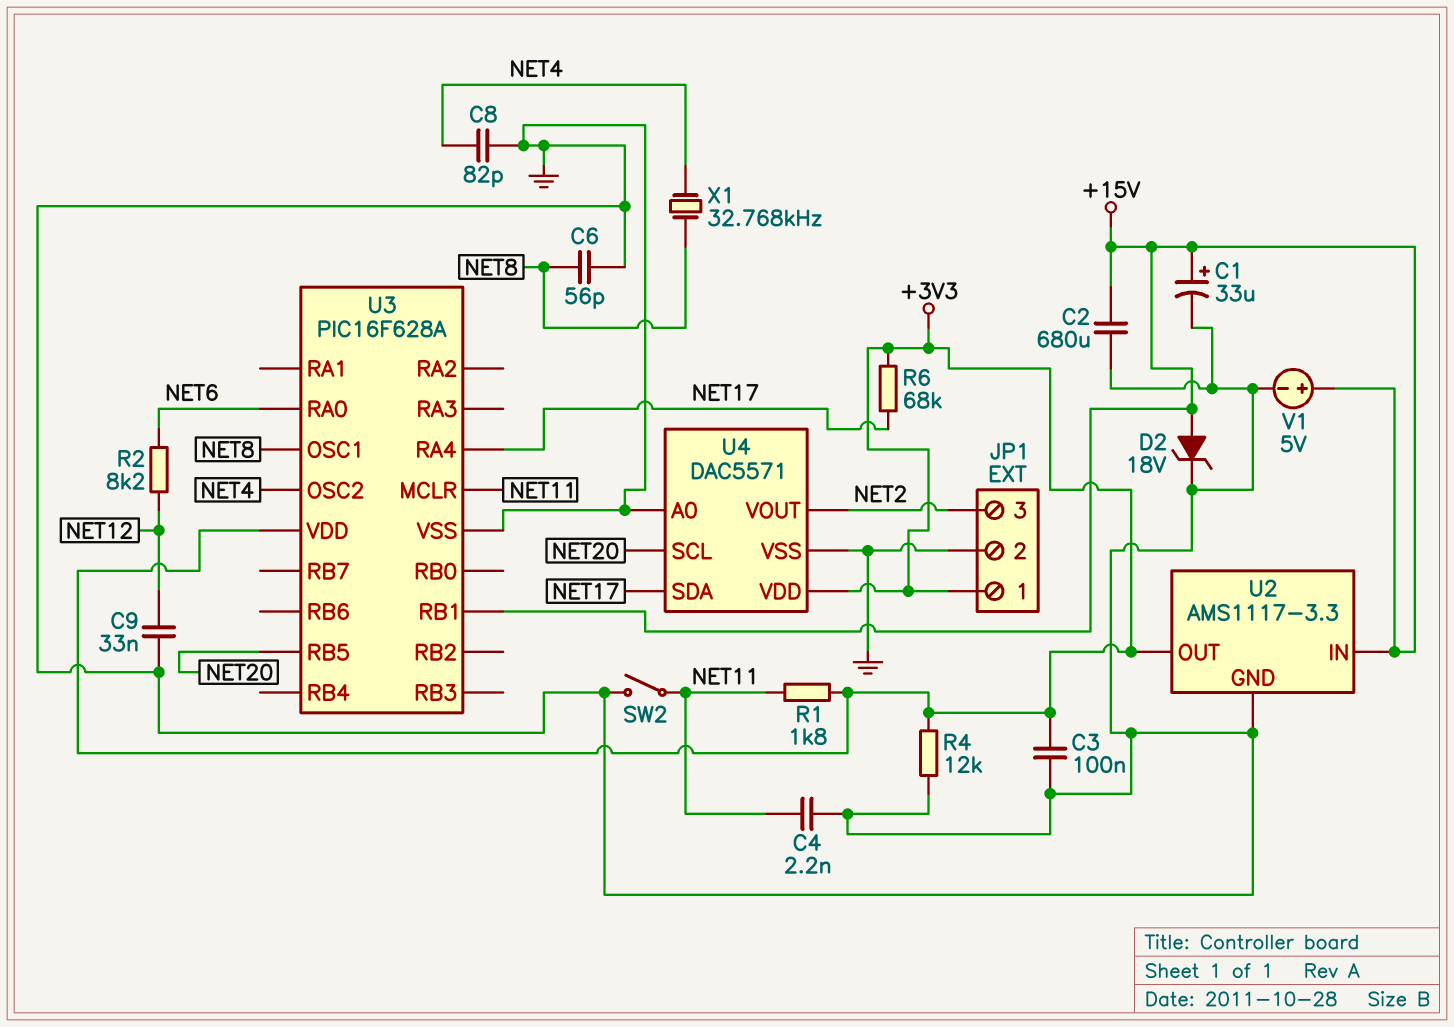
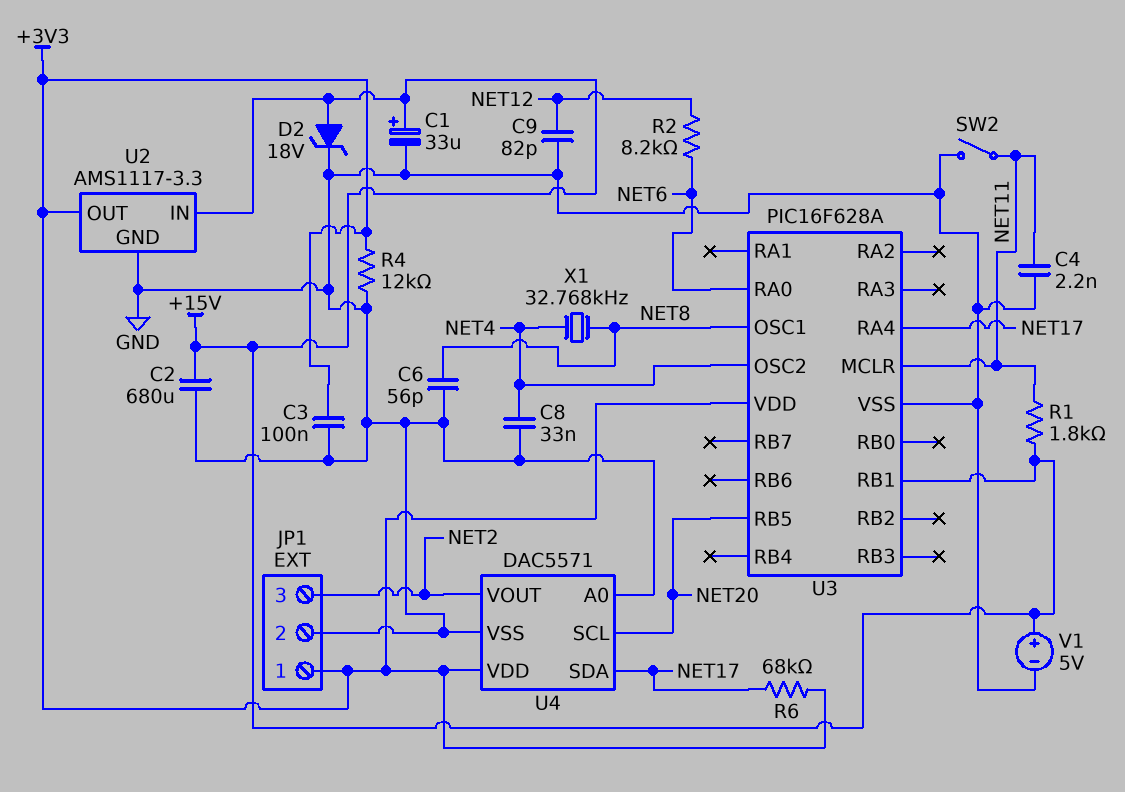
C8: 82pF (GND, NET4) -> 33nF (GND, NET4)
C9: 33nF (GND, NET12) -> 82pF (GND, NET12)
R1: 1.8k (+3V3, NET11) -> 1.8k (+15V, NET11)

